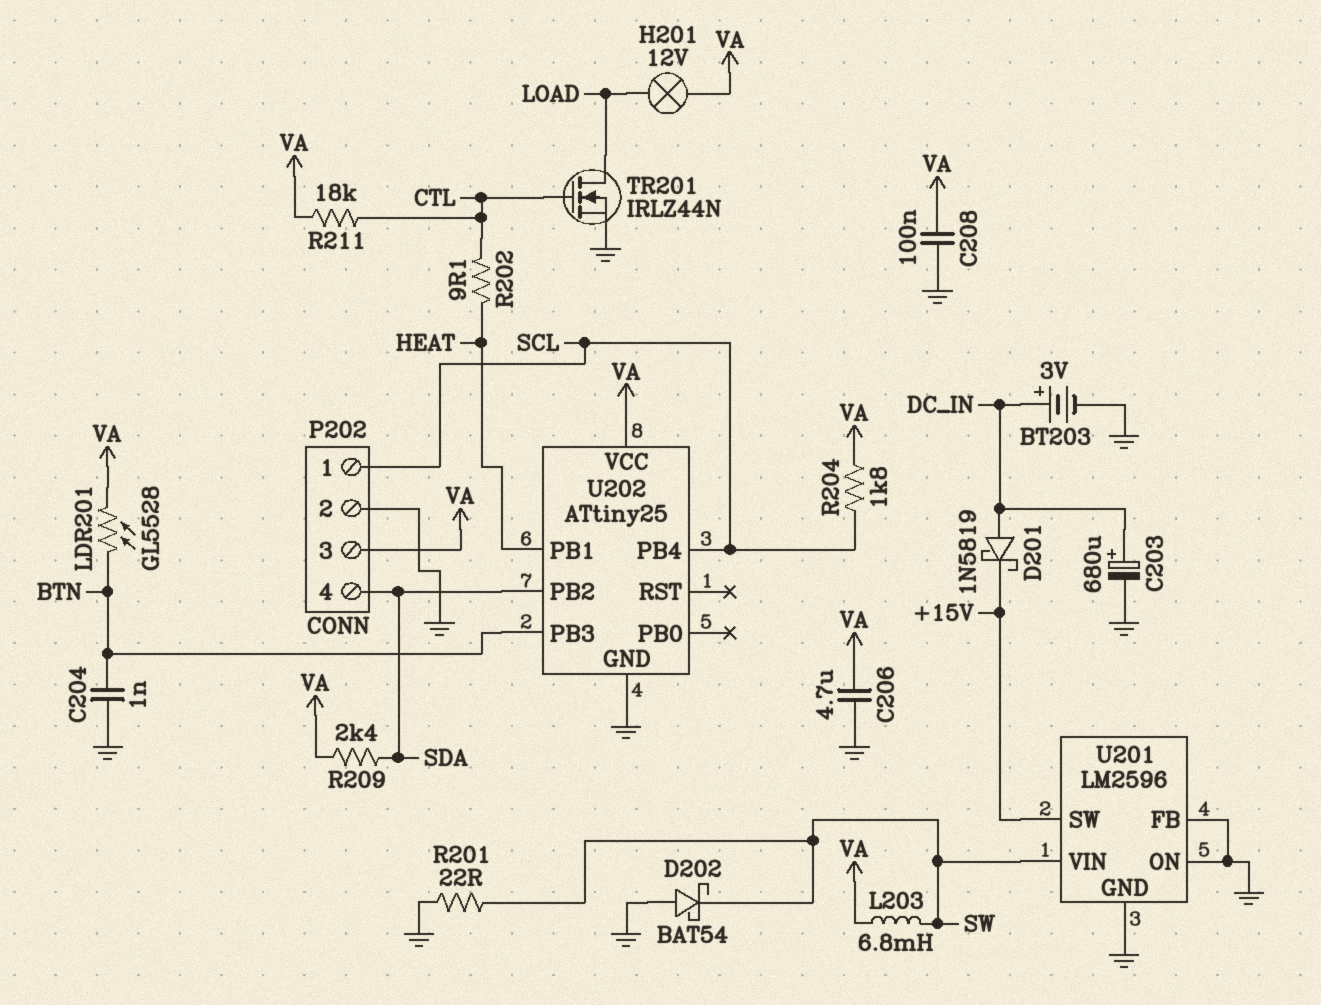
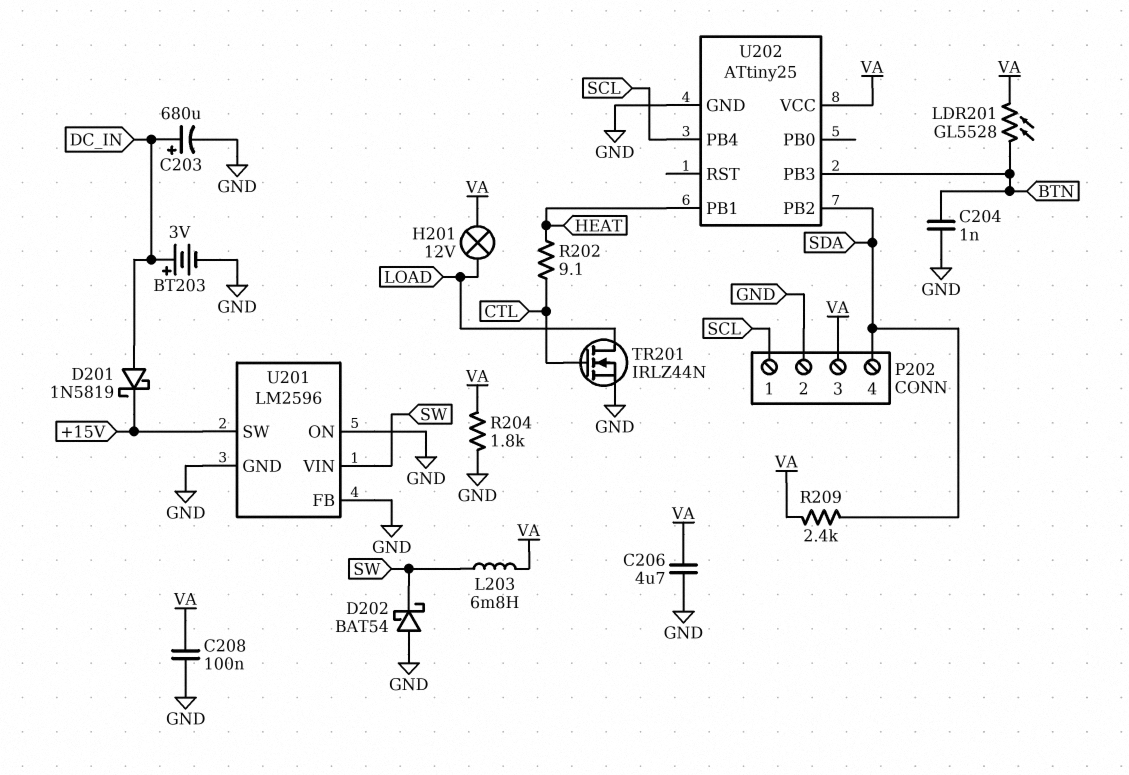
R201: 22 (GND, SW) -> none
R204: 1.8k (SCL, VA) -> 1.8k (GND, VA)
R211: 18k (CTL, VA) -> none

